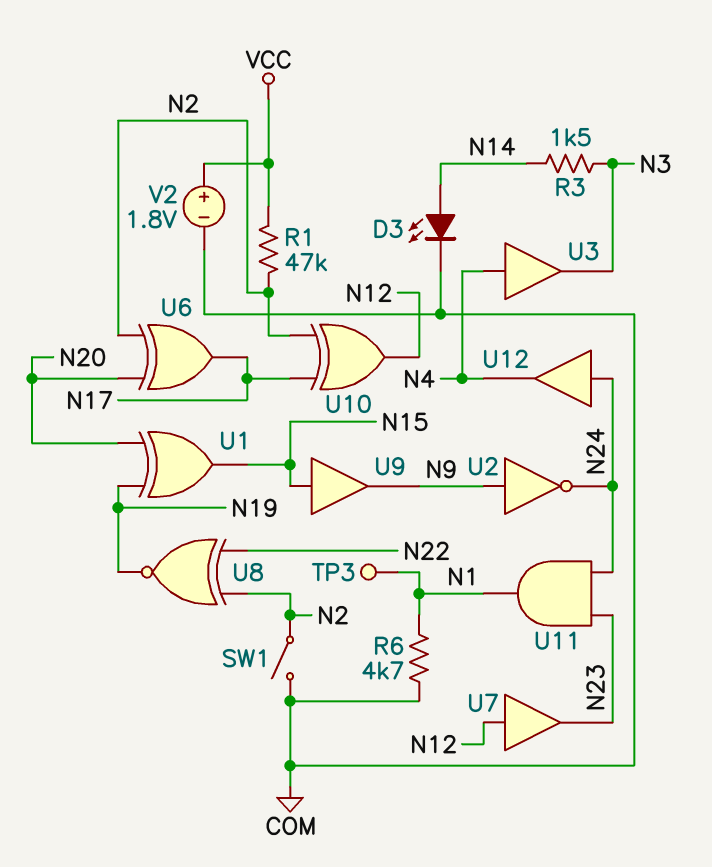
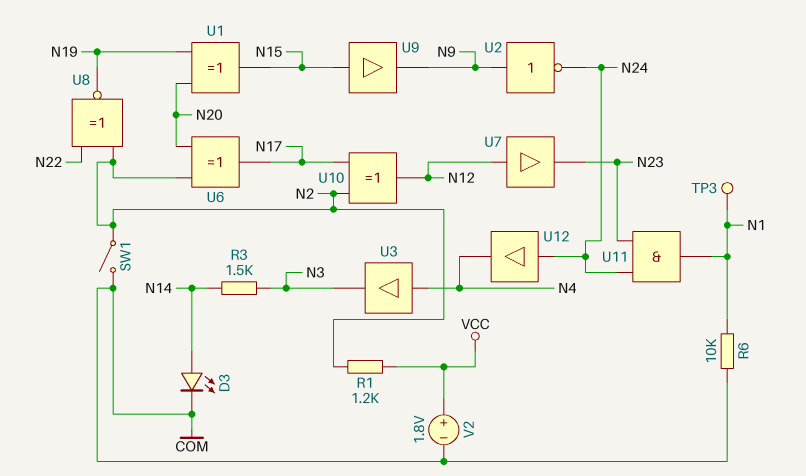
R1: 47k (N2, VCC) -> 1.2k (N2, VCC)
R6: 4.7k (COM, N1) -> 10k (COM, N1)

